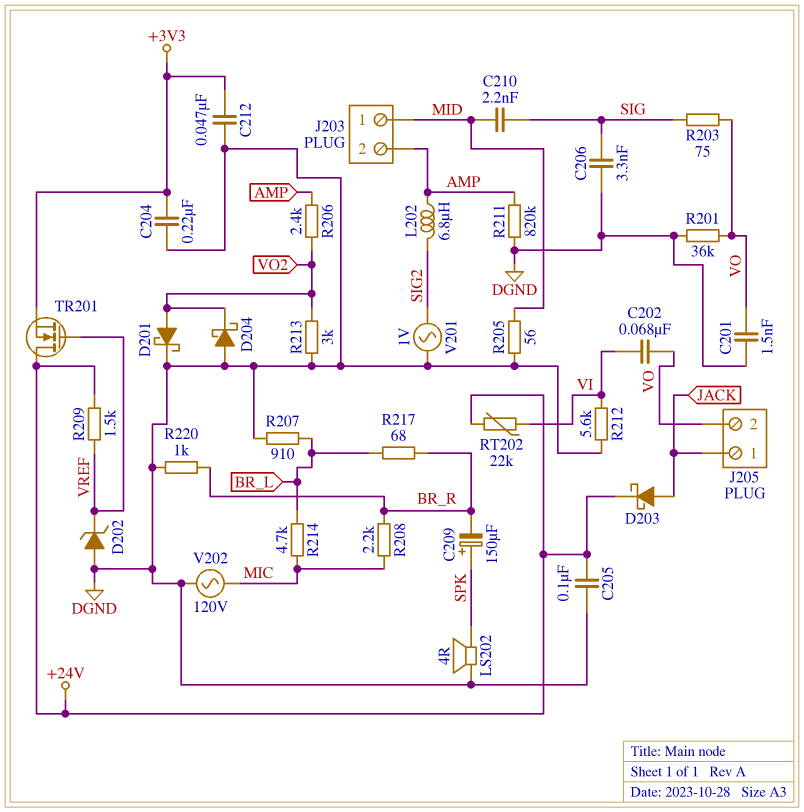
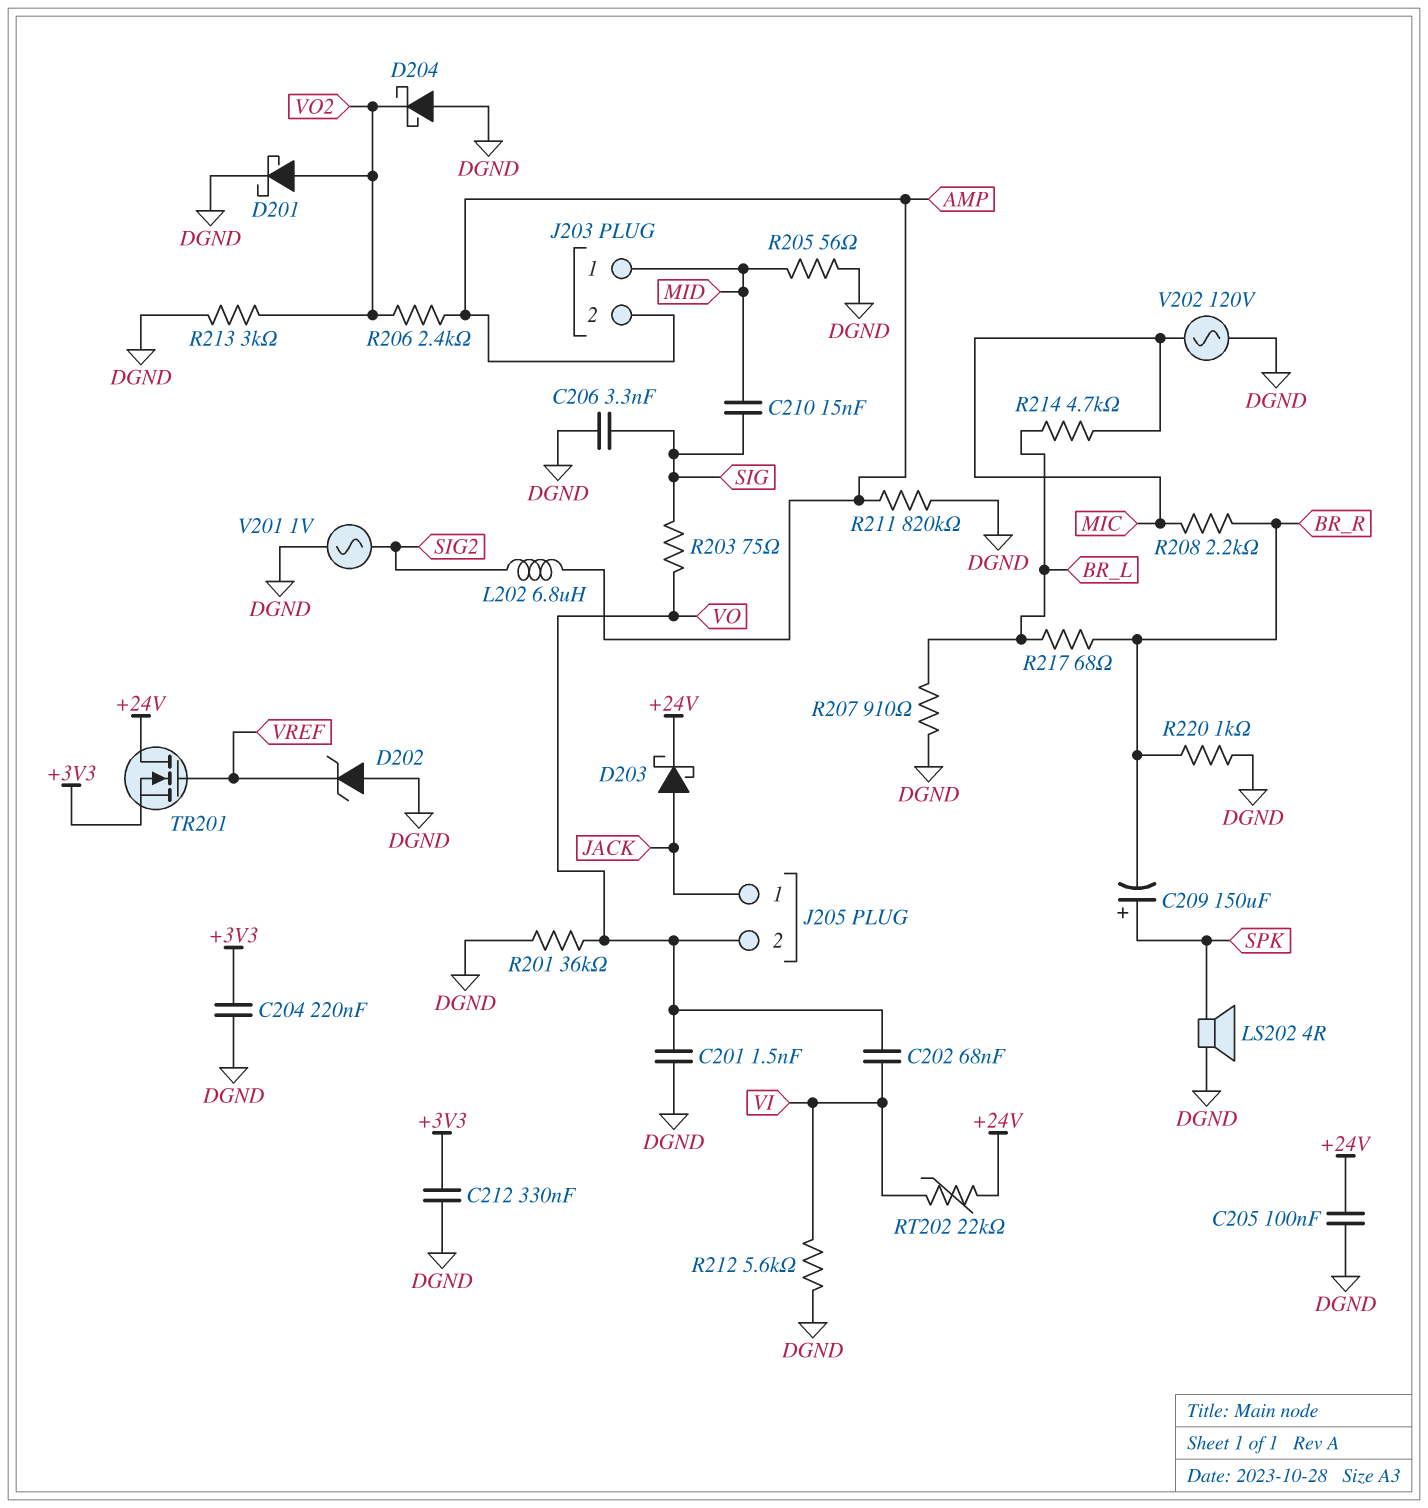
C210: 2.2nF (MID, SIG) -> 15nF (MID, SIG)
C212: 47nF (+3V3, DGND) -> 330nF (+3V3, DGND)
R209: 1.5k (+24V, VREF) -> none

